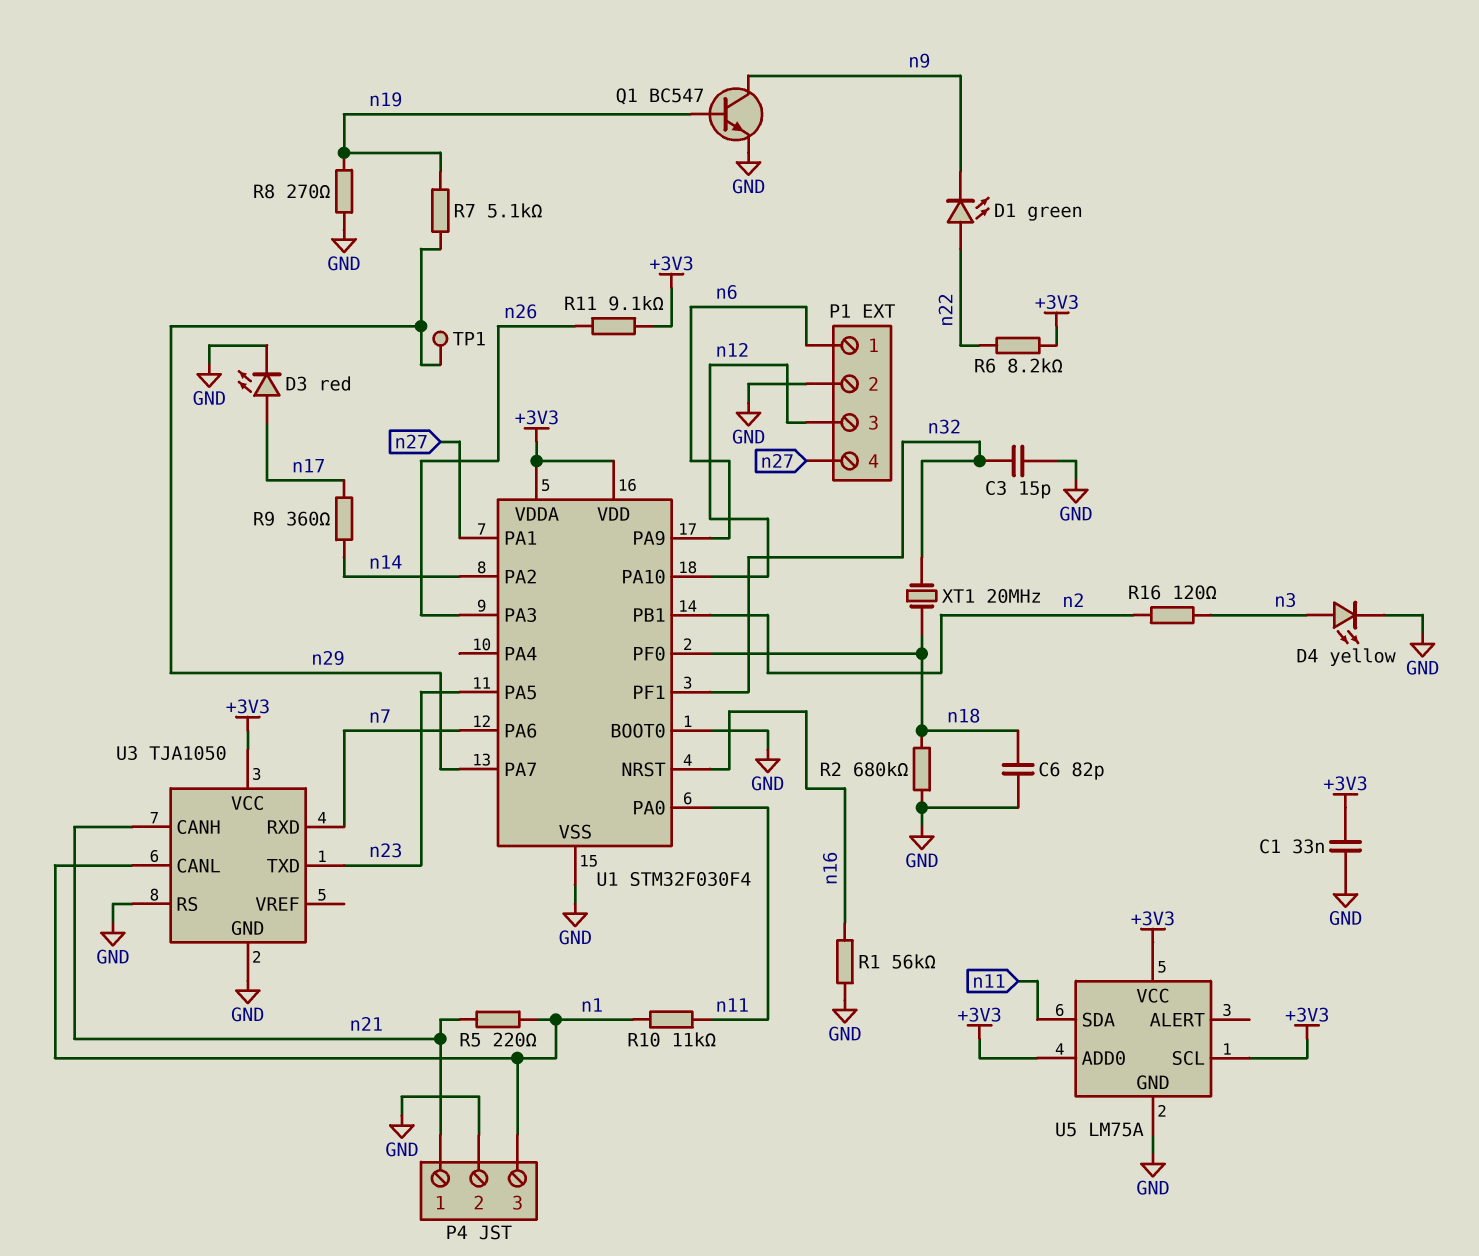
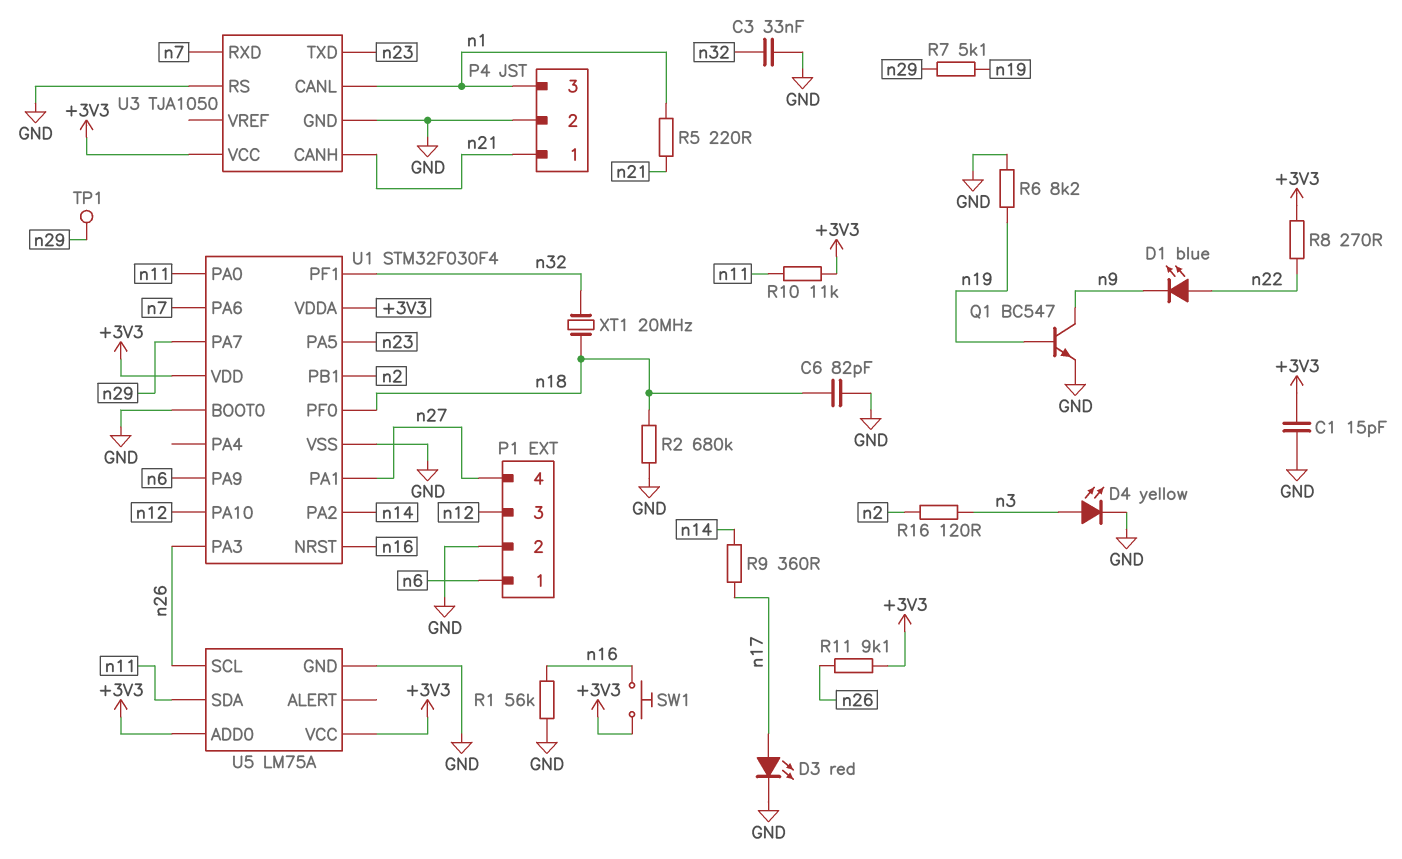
C1: 33nF (+3V3, GND) -> 15pF (+3V3, GND)
C3: 15pF (GND, n32) -> 33nF (GND, n32)
D1: LED green (A n22, K n9) -> LED blue (A n22, K n9)
R6: 8.2k (+3V3, n22) -> 8.2k (GND, n19)
R8: 270 (GND, n19) -> 270 (+3V3, n22)
R10: 11k (n1, n11) -> 11k (+3V3, n11)
SW1: none -> button (+3V3, n16)
U5 pin SCL: +3V3 -> n26

